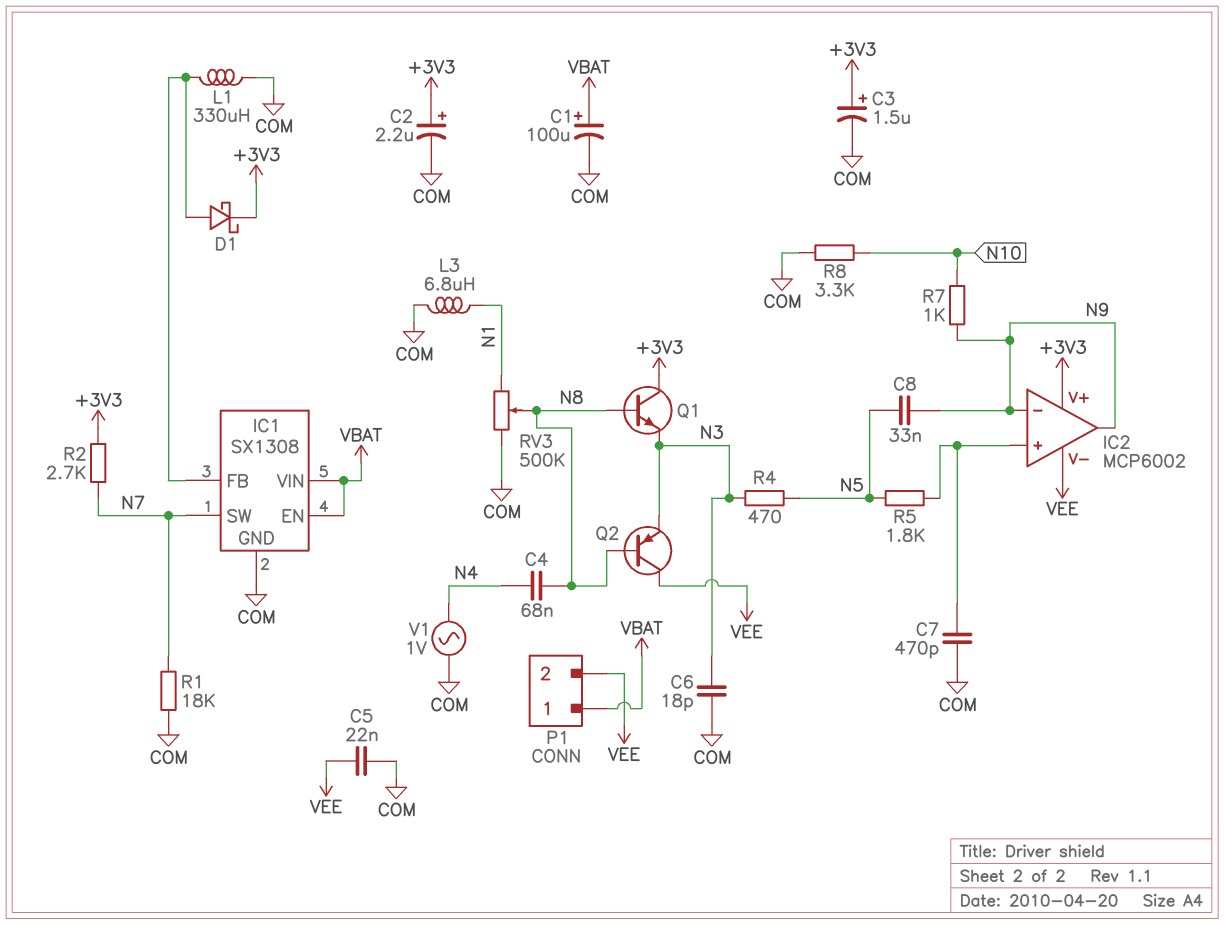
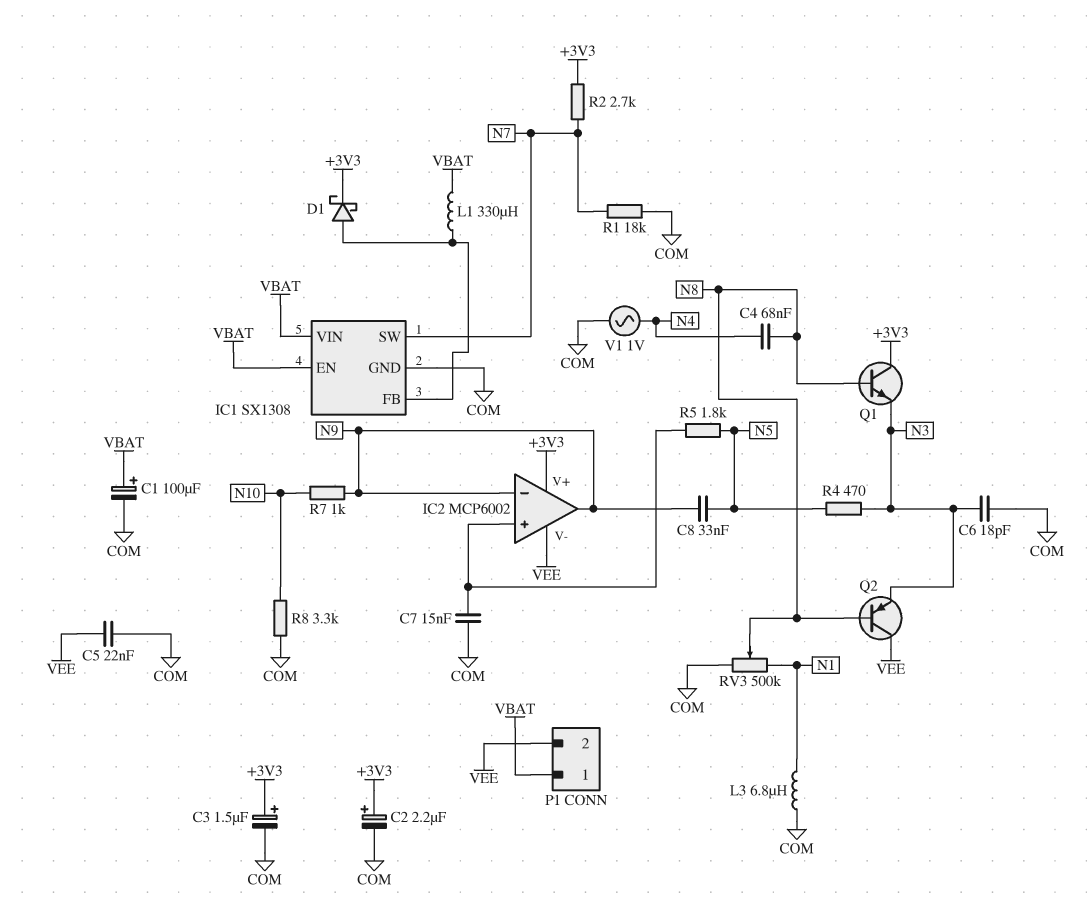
C7: 470pF (COM, IC2/in+) -> 15nF (COM, IC2/in+)
L1: 330uH (COM, IC1/FB) -> 330uH (IC1/FB, VBAT)

